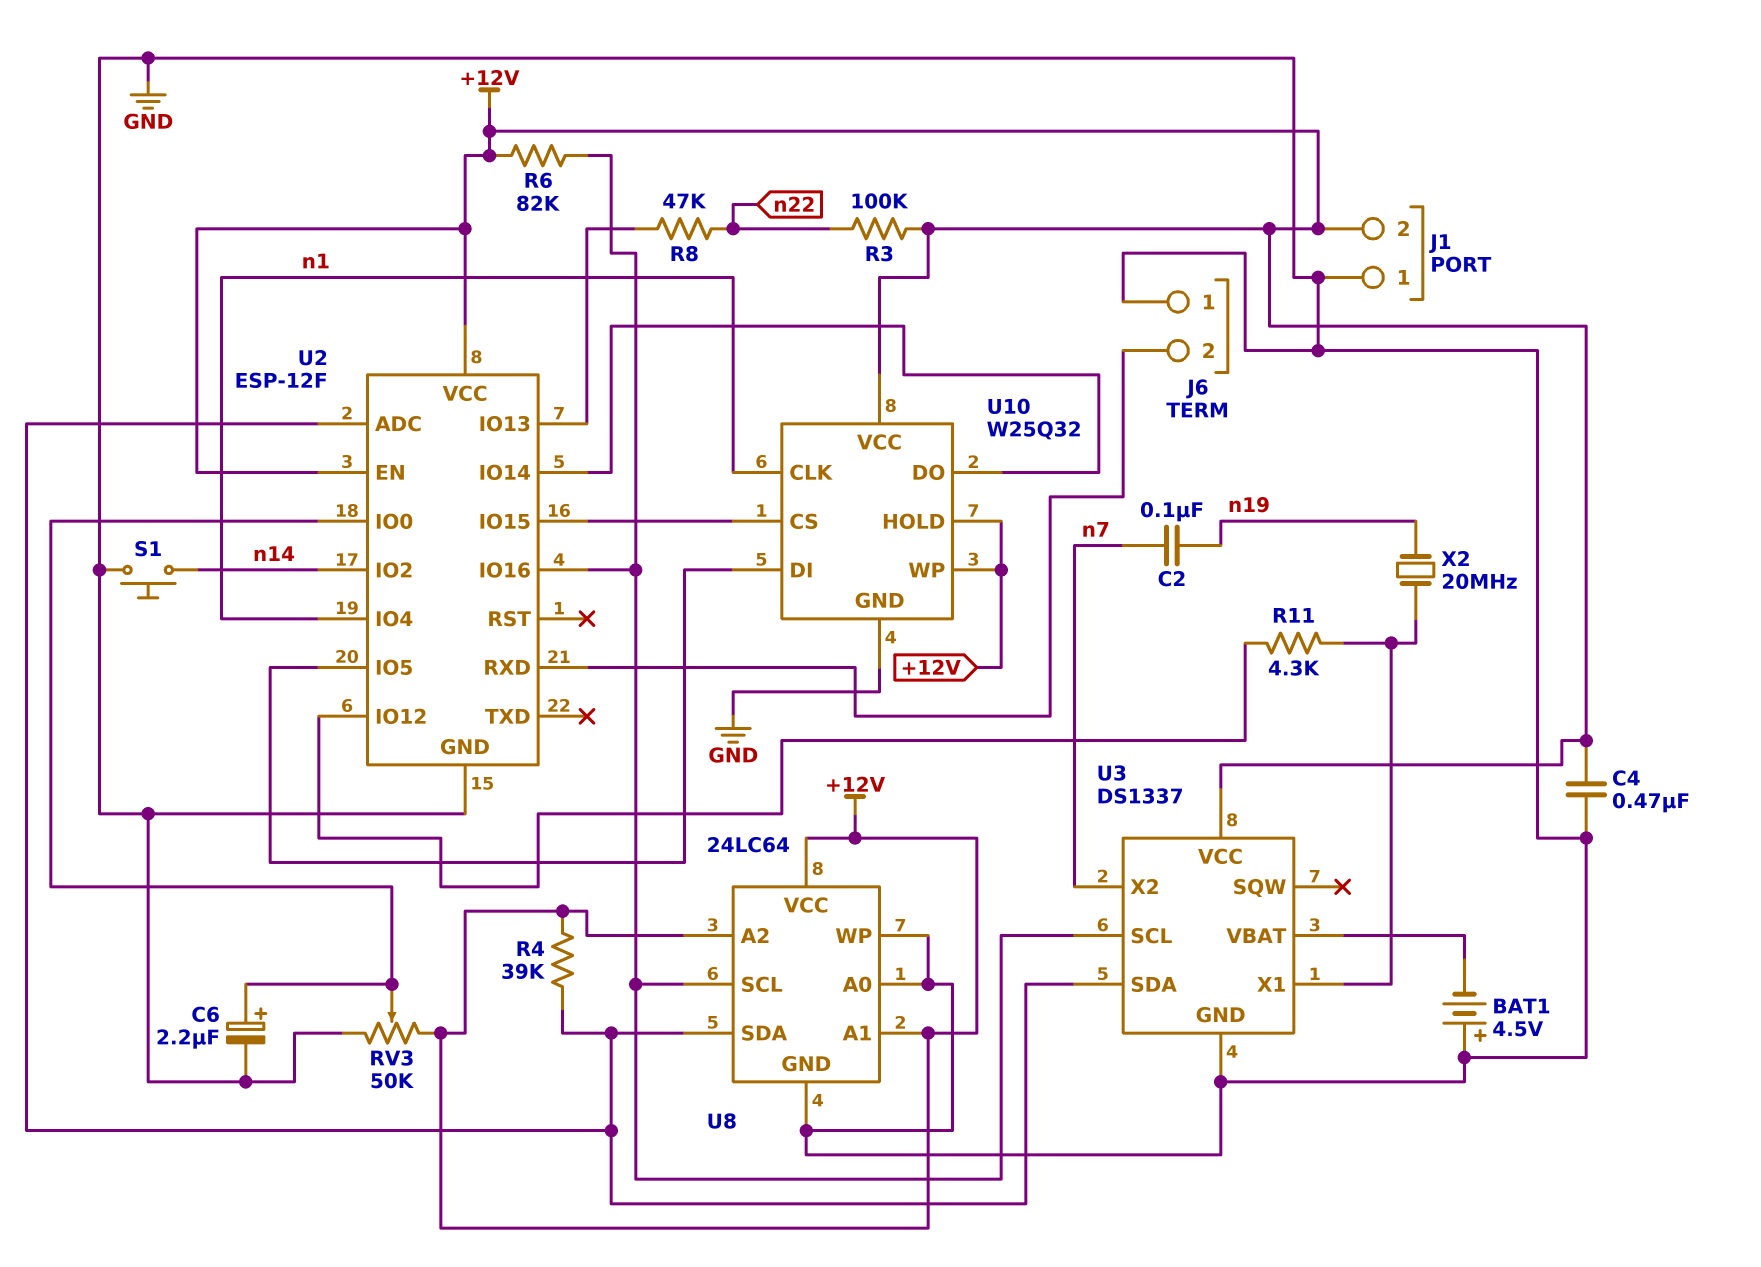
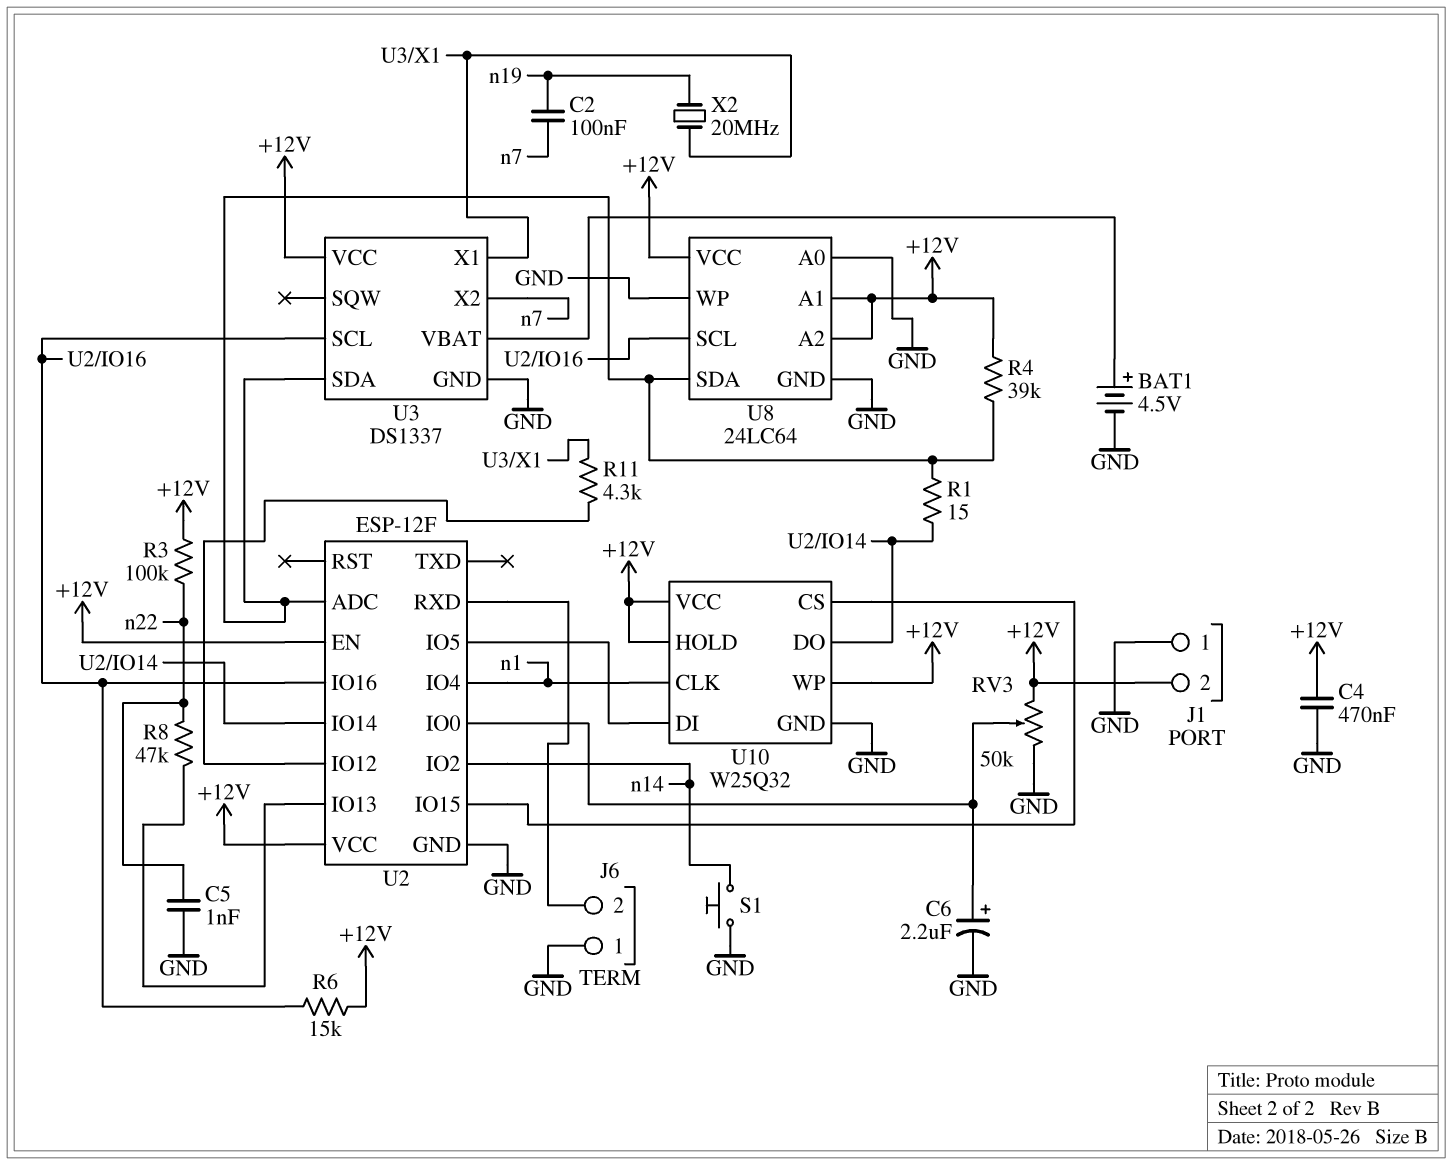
BAT1: 4.5V (plus GND, minus U3/VBAT) -> 4.5V (plus U3/VBAT, minus GND)
C5: none -> 1nF (GND, n22)
R1: none -> 15 (U2/ADC, U2/IO14)
R6: 82k (+12V, U2/IO16) -> 15k (+12V, U2/IO16)

